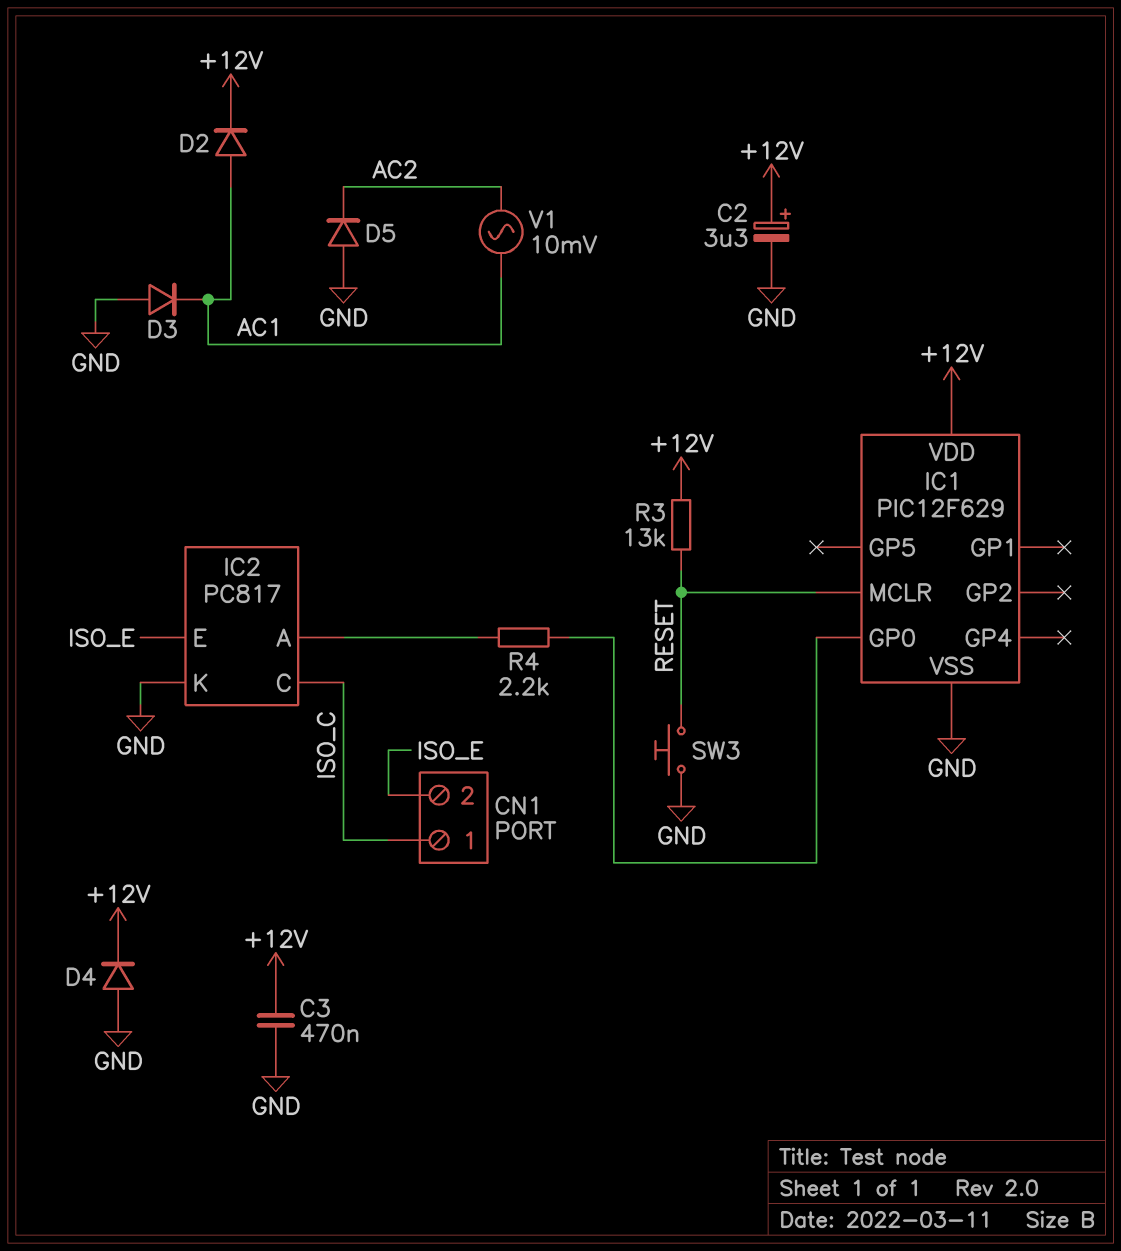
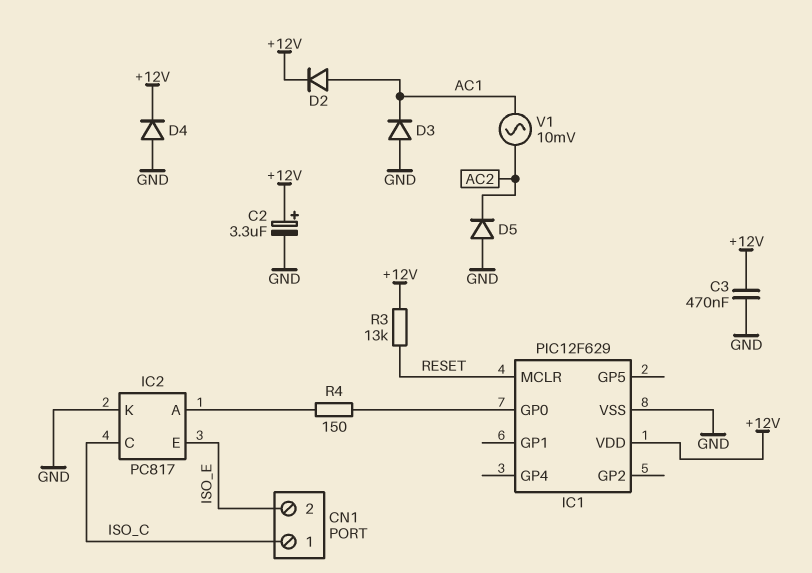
R4: 2.2k (IC1/GP0, IC2/A) -> 150 (IC1/GP0, IC2/A)
SW3: button (GND, RESET) -> none

